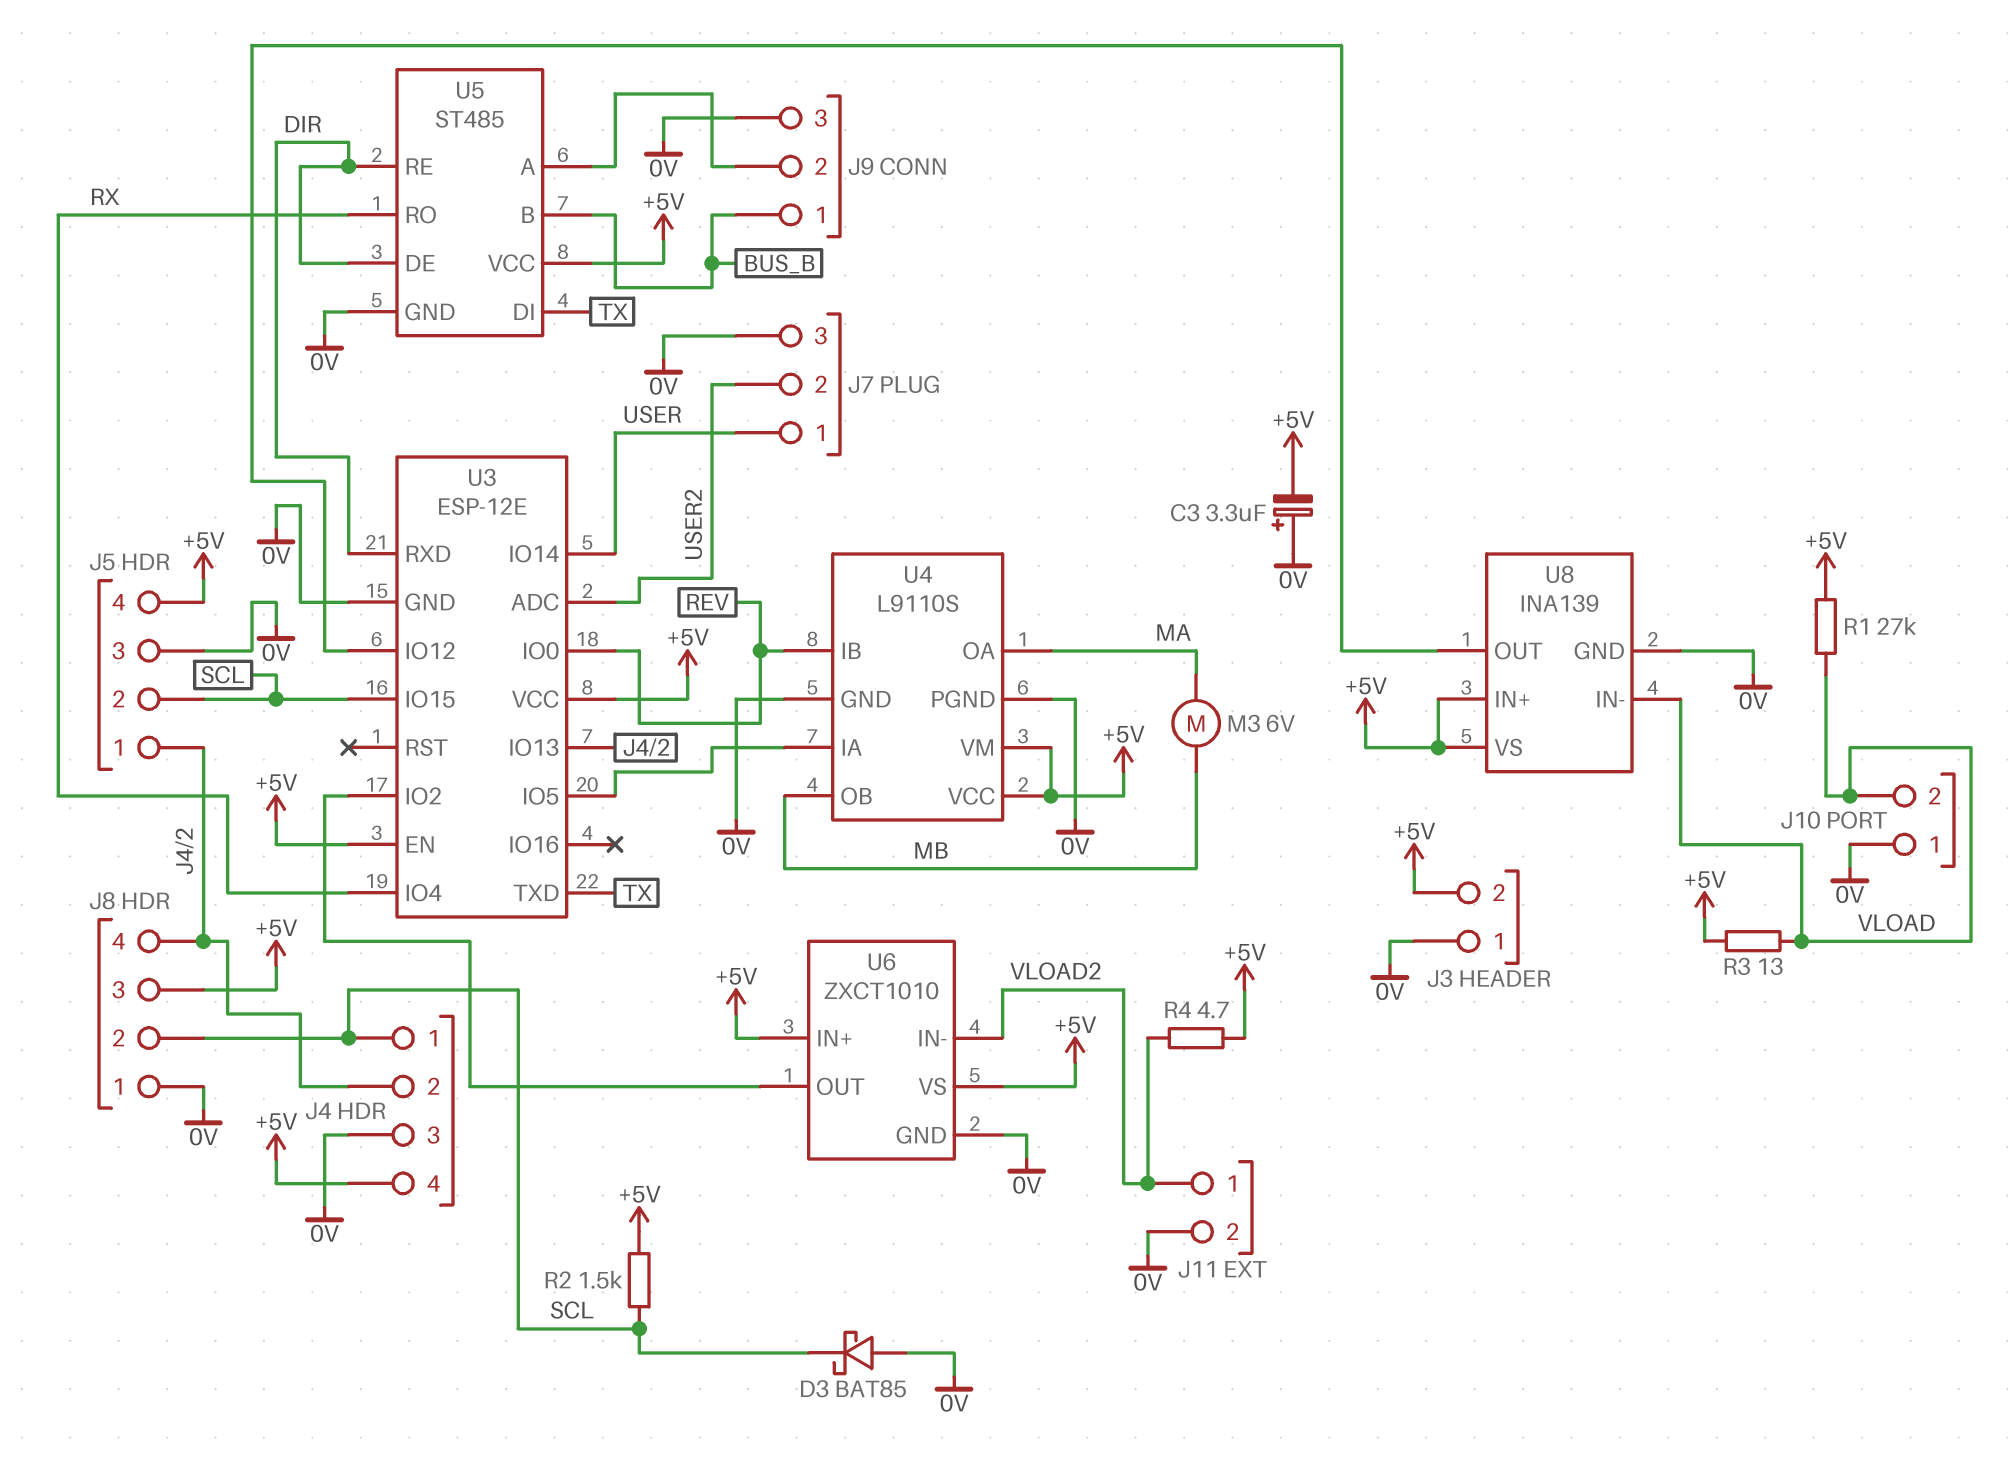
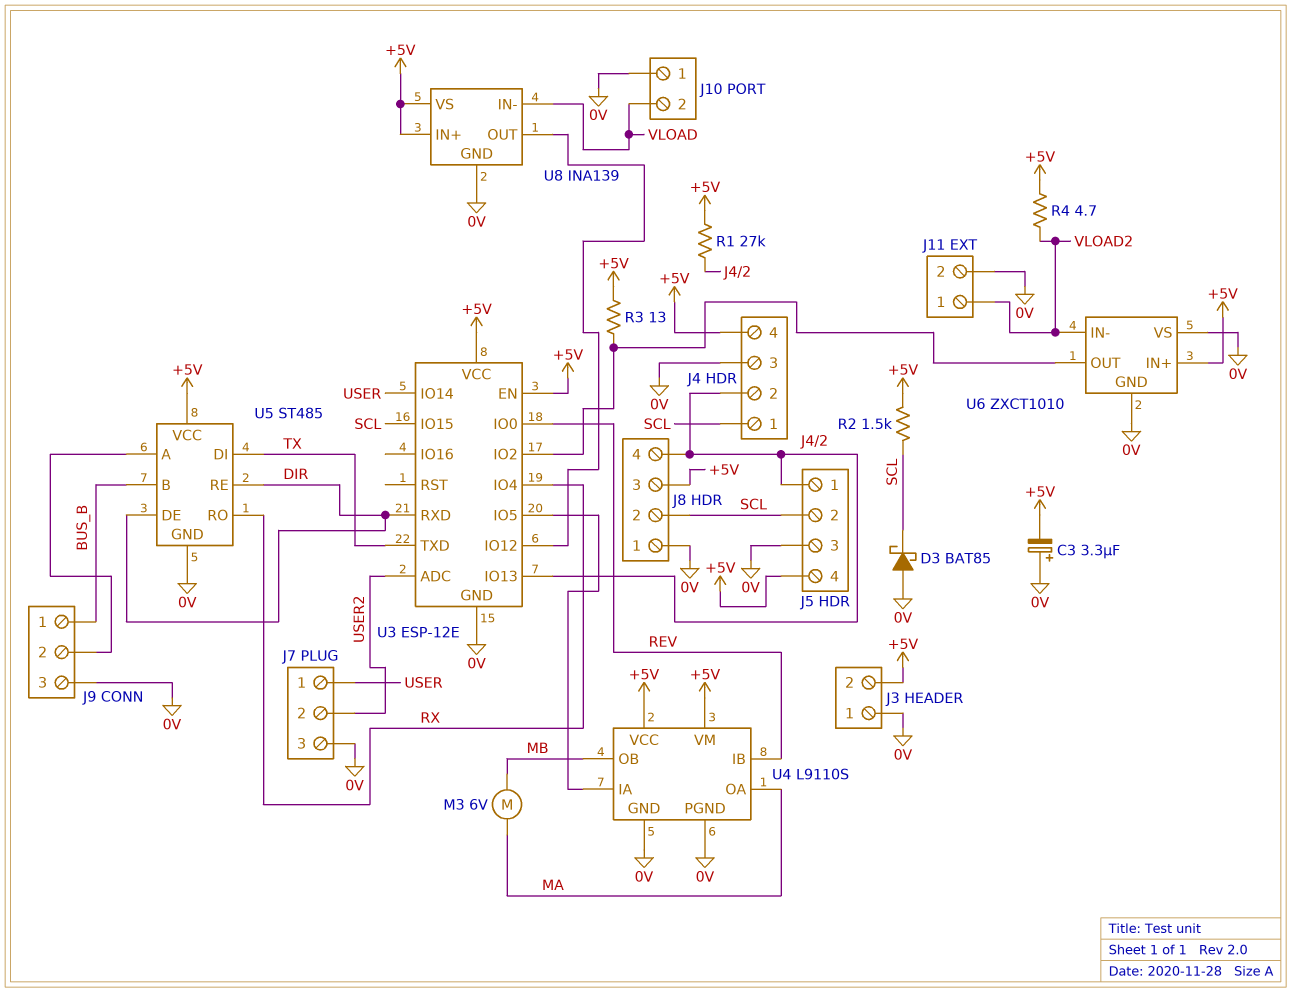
R1: 27k (+5V, VLOAD) -> 27k (+5V, J4/2)
R3: 13 (+5V, VLOAD) -> 13 (+5V, U3/IO2)
U6 pin VS: +5V -> 0V

